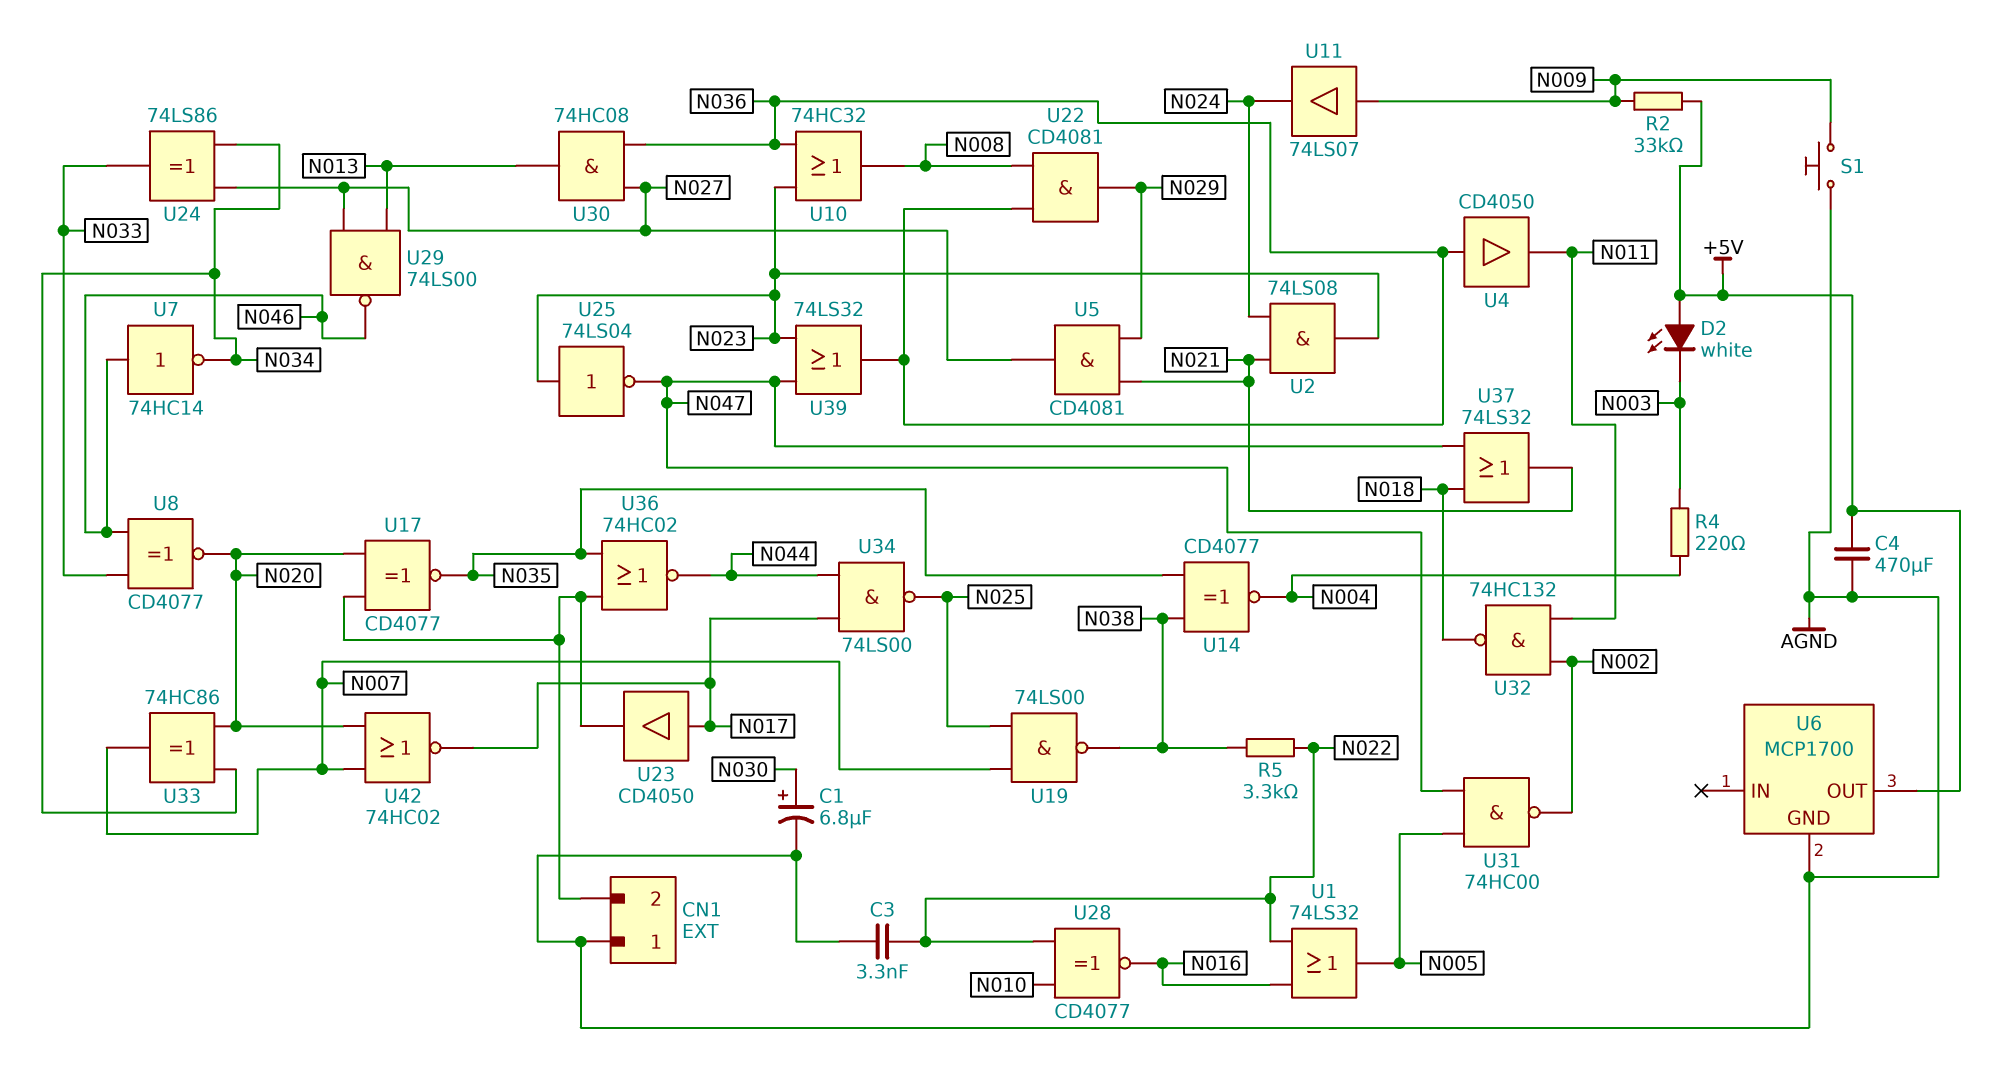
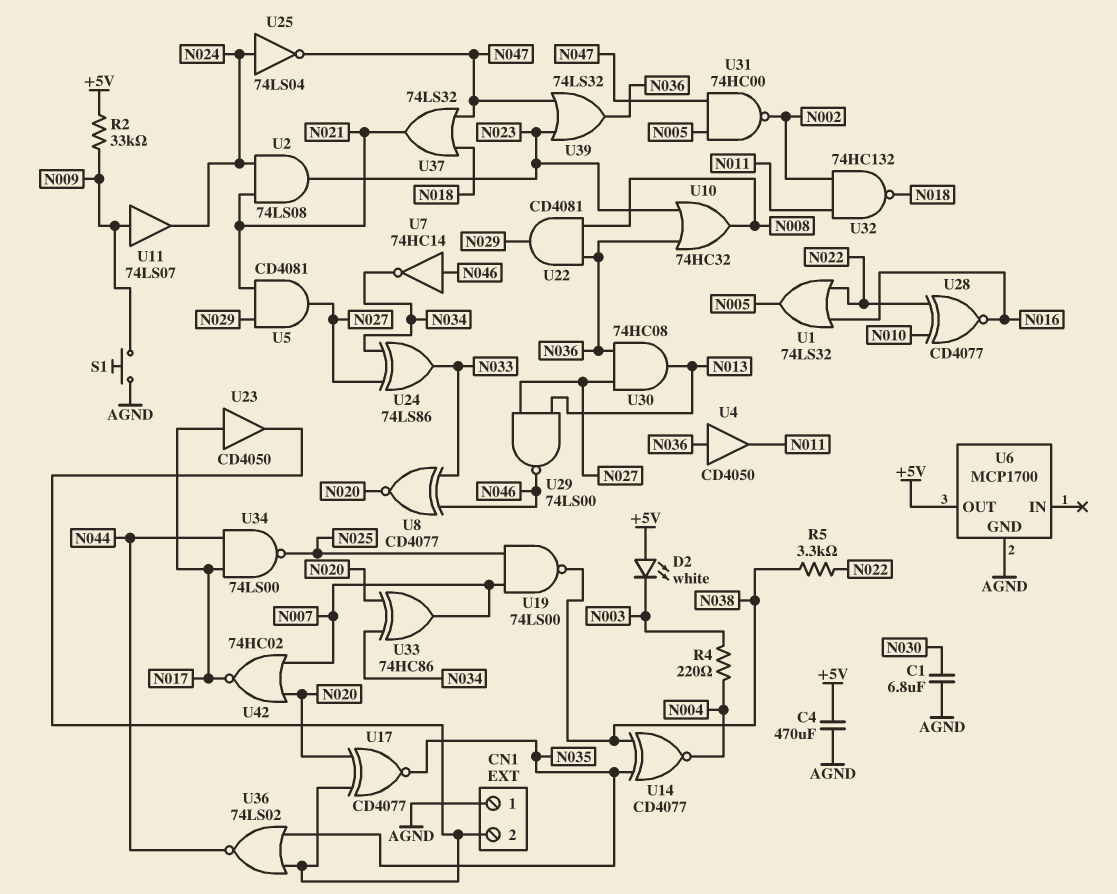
C1: 6.8uF (plus N030, minus AGND) -> 6.8uF (AGND, N030)
C3: 3.3nF (AGND, N022) -> none
U25: NOT 74LS04 (in N023, out N047) -> NOT 74LS04 (in N024, out N047)
U36: NOR 74HC02 (in CN1/2, in N035, out N044) -> NOR 74LS02 (in CN1/2, in N035, out N044)

